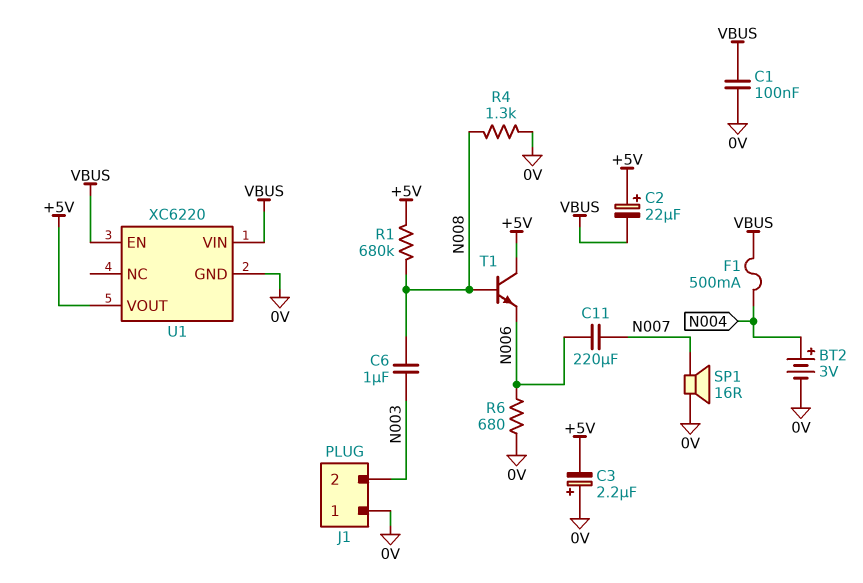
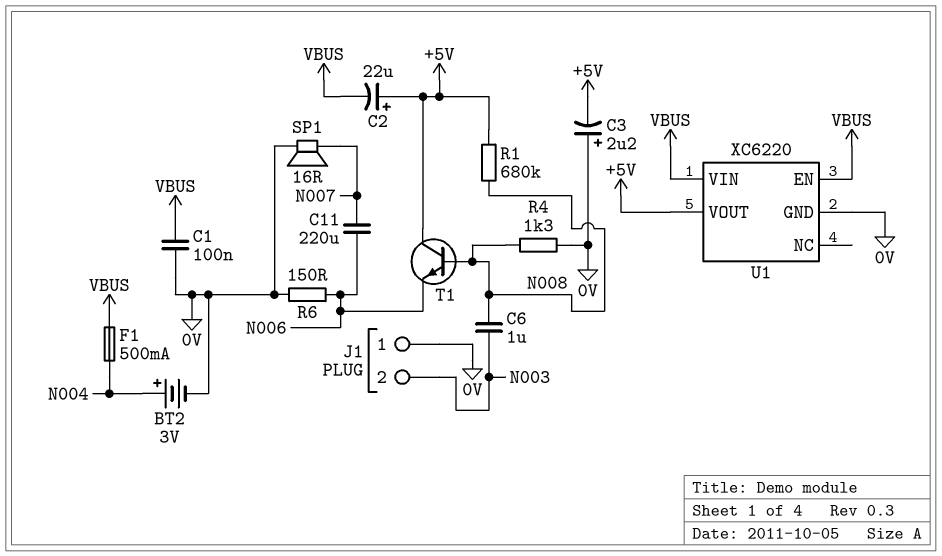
R6: 680 (0V, N006) -> 150 (0V, N006)

